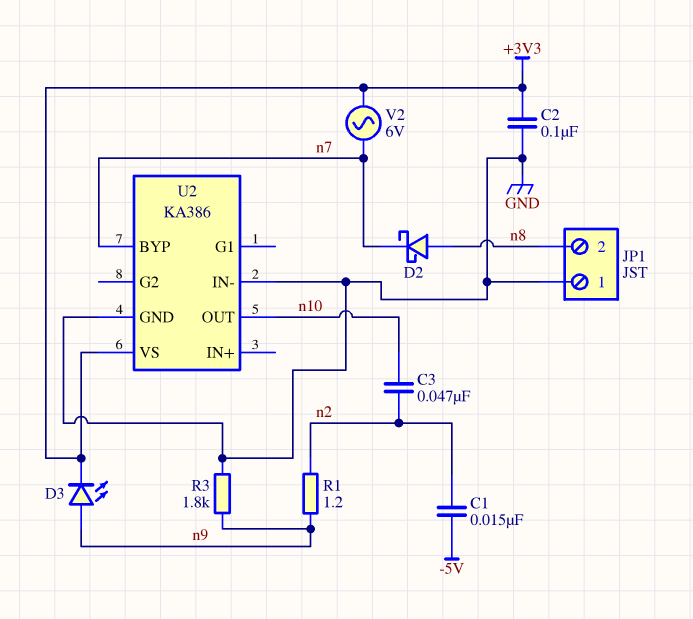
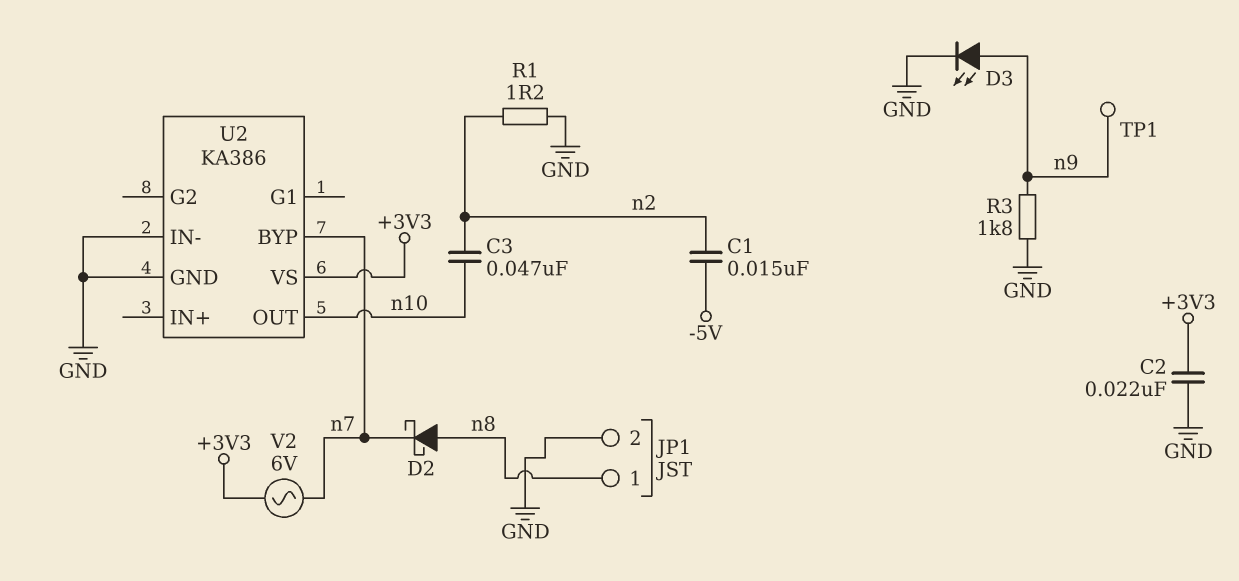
C2: 100nF (+3V3, GND) -> 22nF (+3V3, GND)
D3: LED (A n9, K +3V3) -> LED (A n9, K GND)
JP1 pin 1: GND -> n8
JP1 pin 2: n8 -> GND
R1: 1.2 (n2, n9) -> 1.2 (GND, n2)
TP1: none -> test point (n9)

